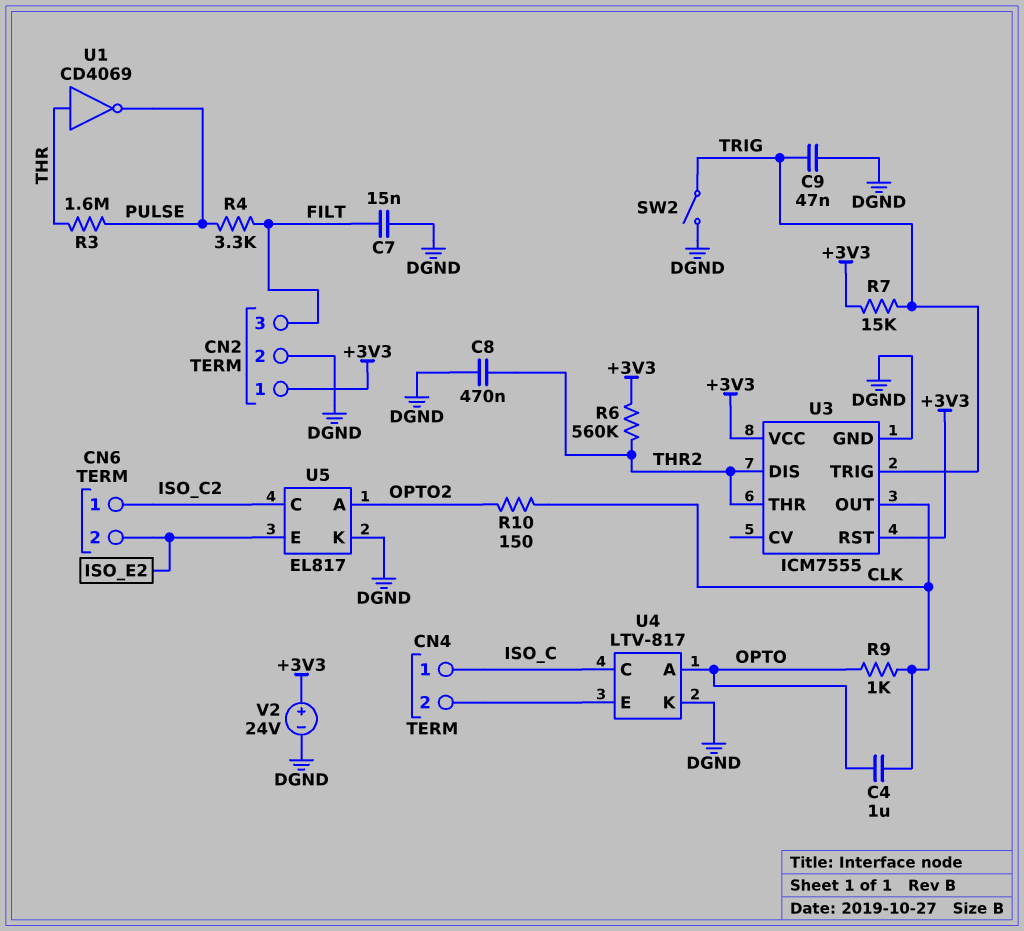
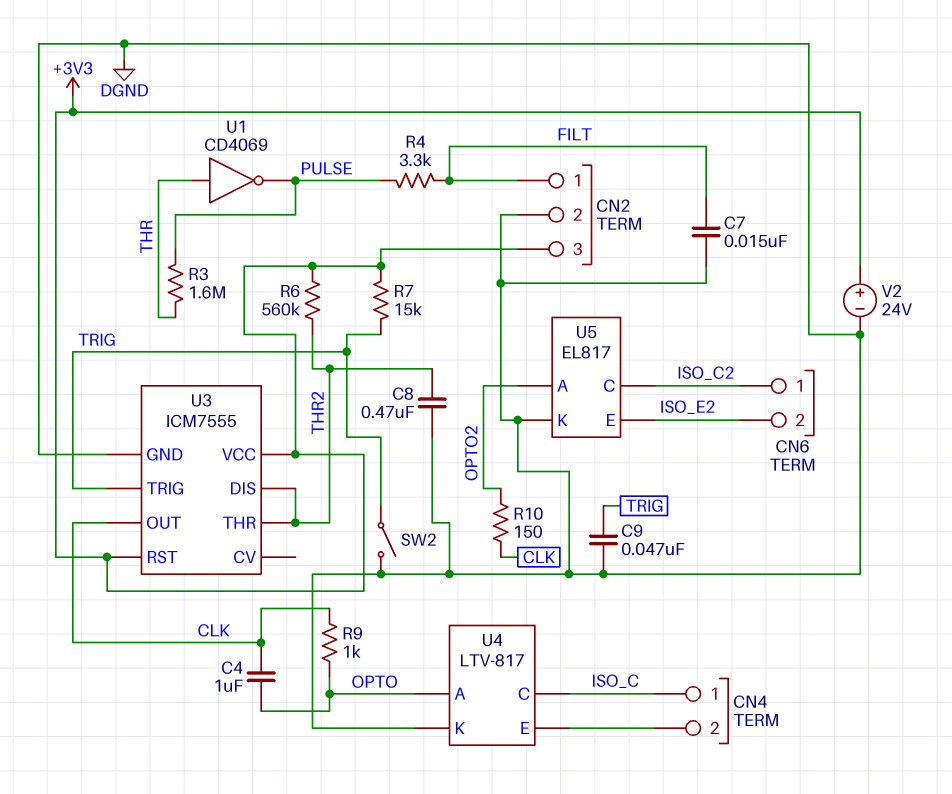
CN2 pin 1: +3V3 -> FILT
CN2 pin 3: FILT -> +3V3

